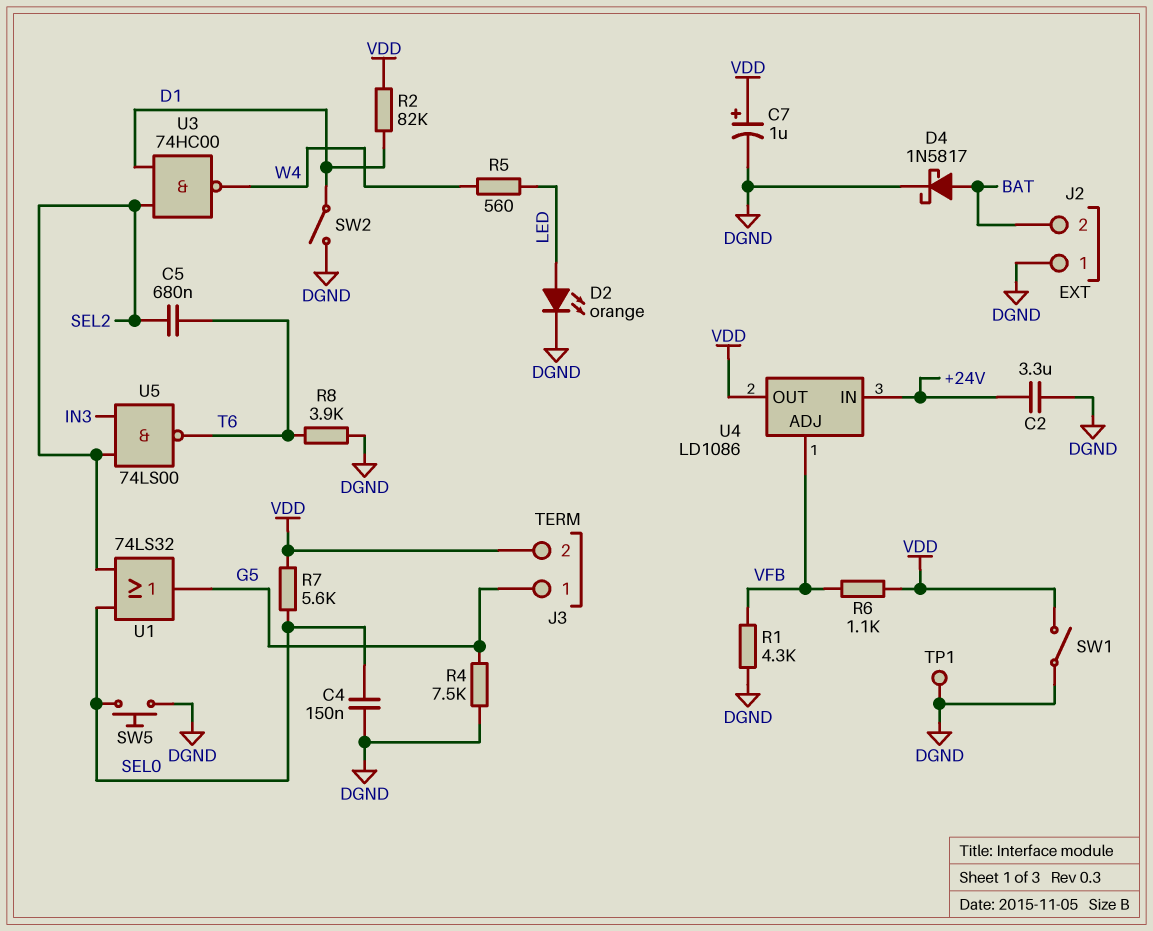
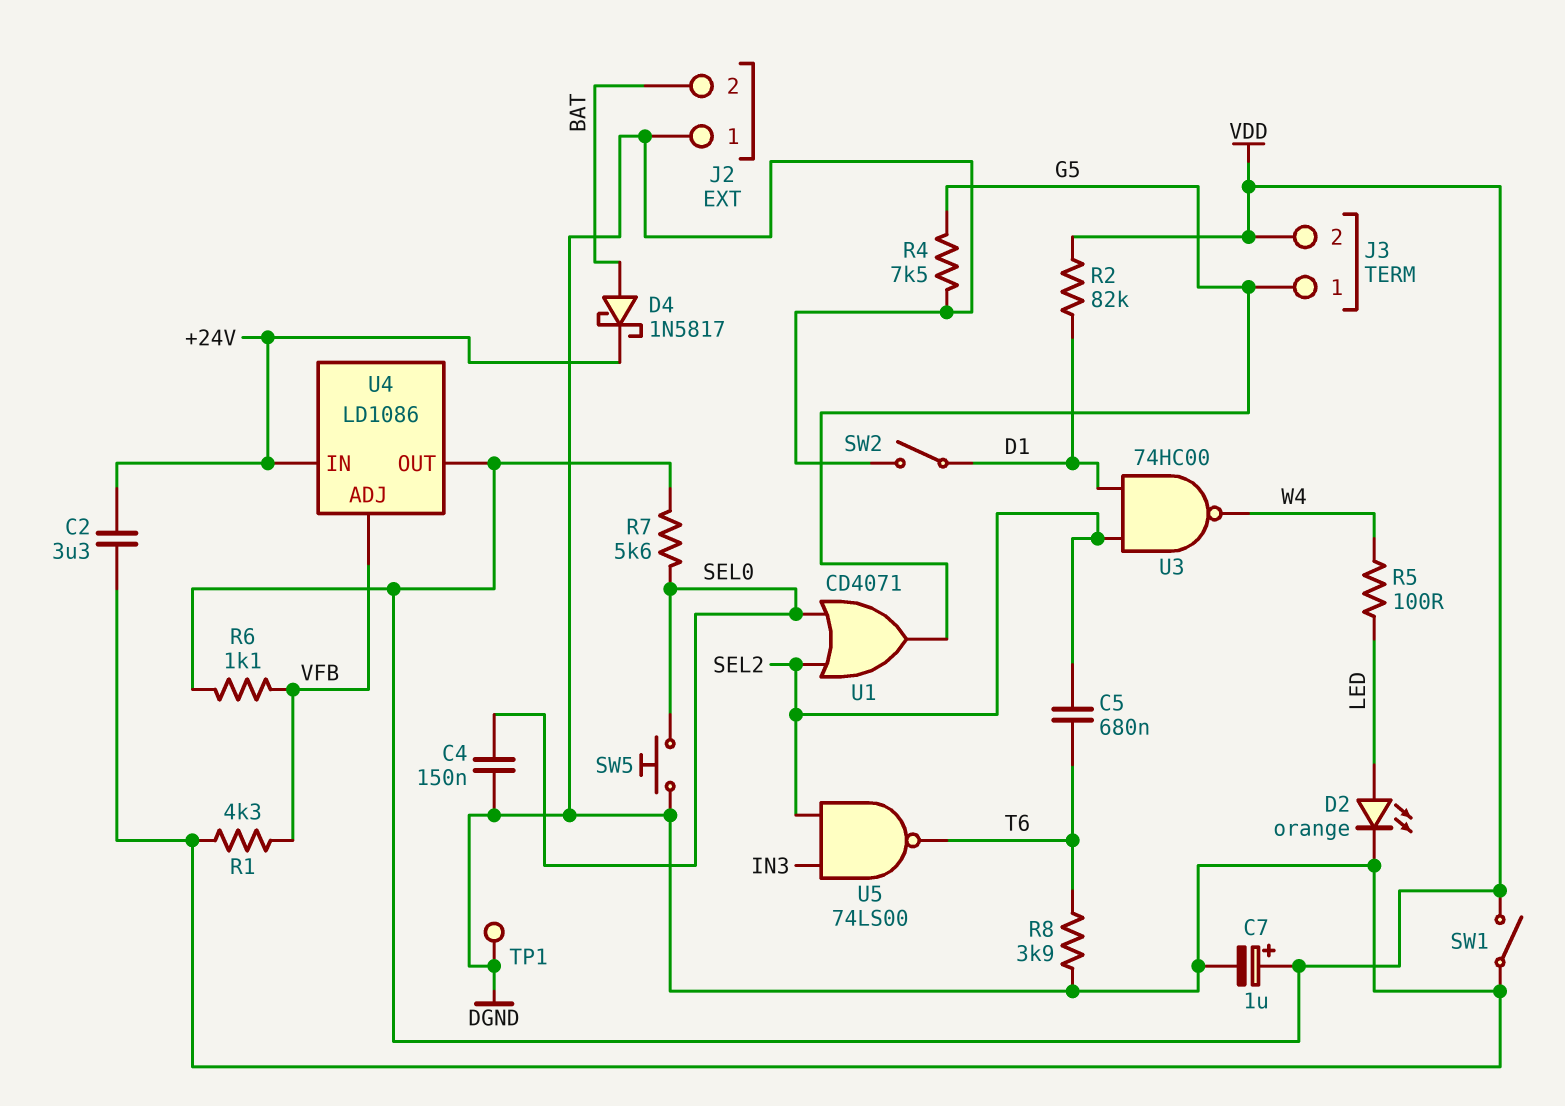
D4: schottky 1N5817 (A BAT, K DGND) -> schottky 1N5817 (A BAT, K +24V)
R5: 560 (LED, W4) -> 100 (LED, W4)
U1: OR 74LS32 (in SEL0, in SEL2, out G5) -> OR CD4071 (in SEL0, in SEL2, out G5)

